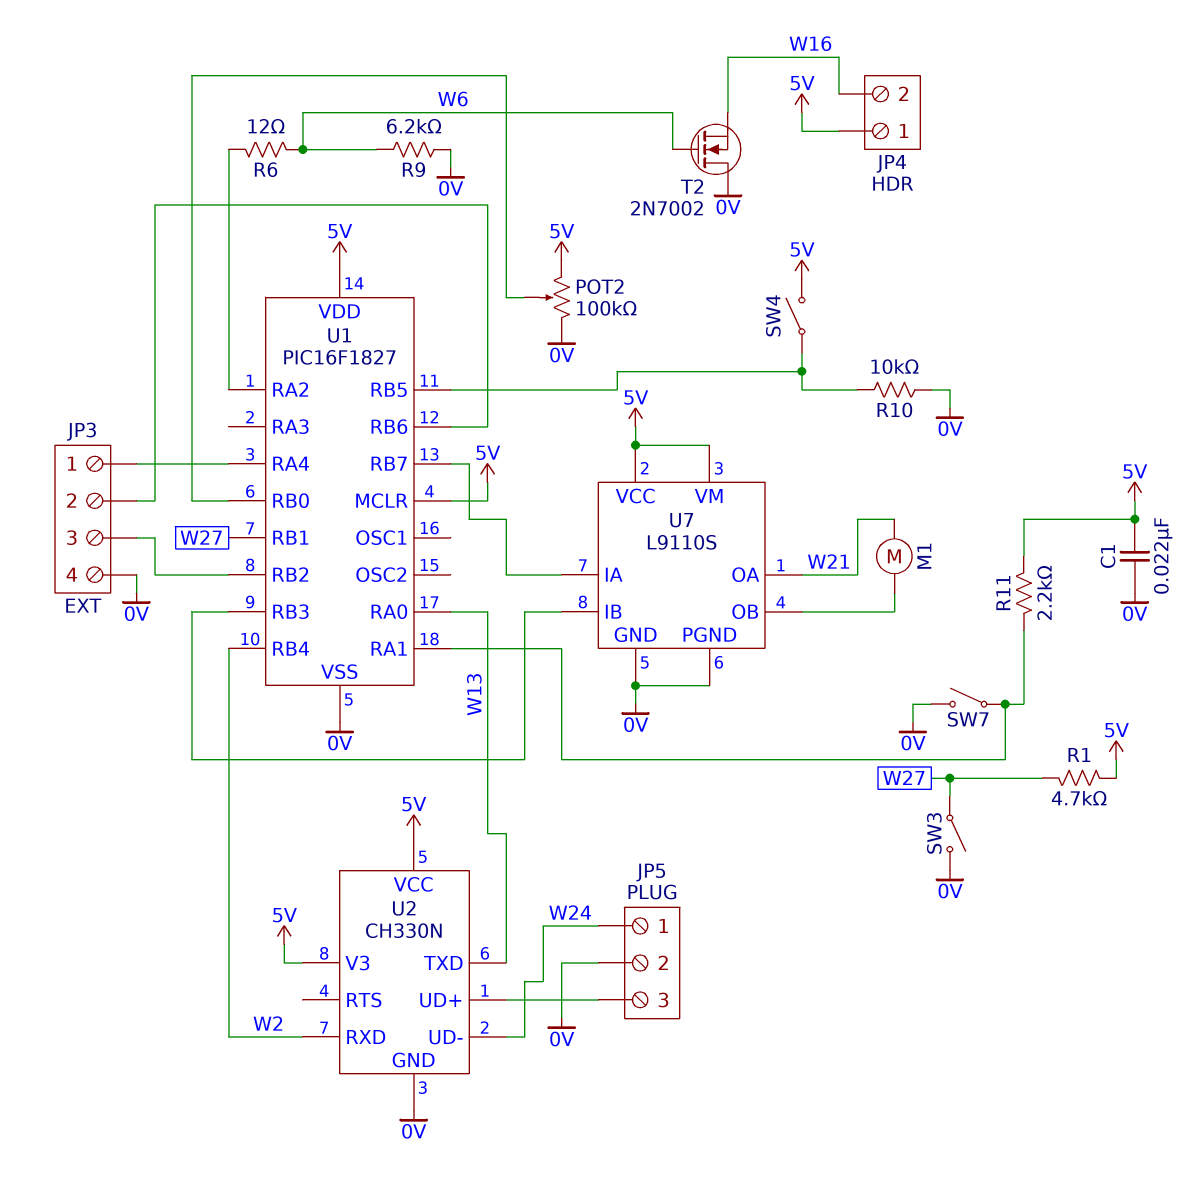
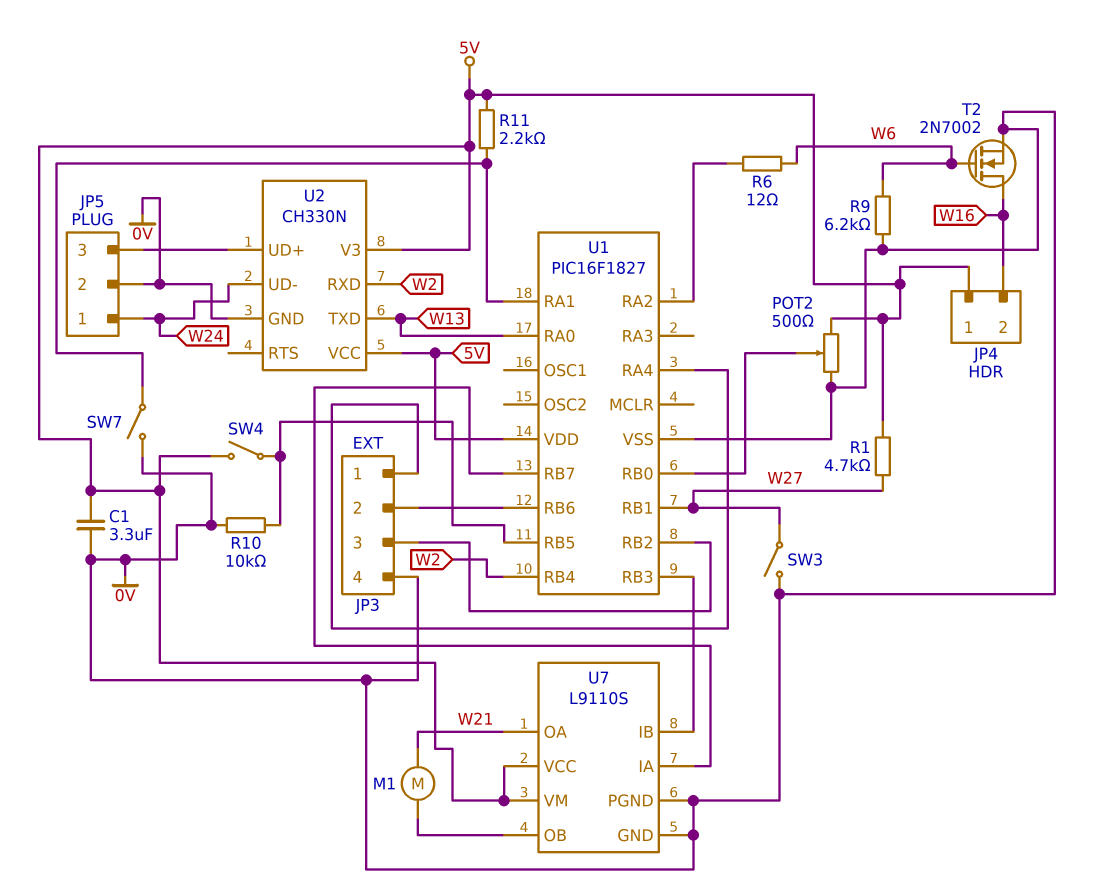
C1: 22nF (0V, 5V) -> 3.3uF (0V, 5V)
POT2: 100k (0V, 5V, wiper U1/RB0) -> 500 (0V, 5V, wiper U1/RB0)
T2: NMOS 2N7002 (G W6, D 0V, S W16) -> NMOS 2N7002 (G W6, D W16, S 0V)
U1 pin MCLR: 5V -> none

